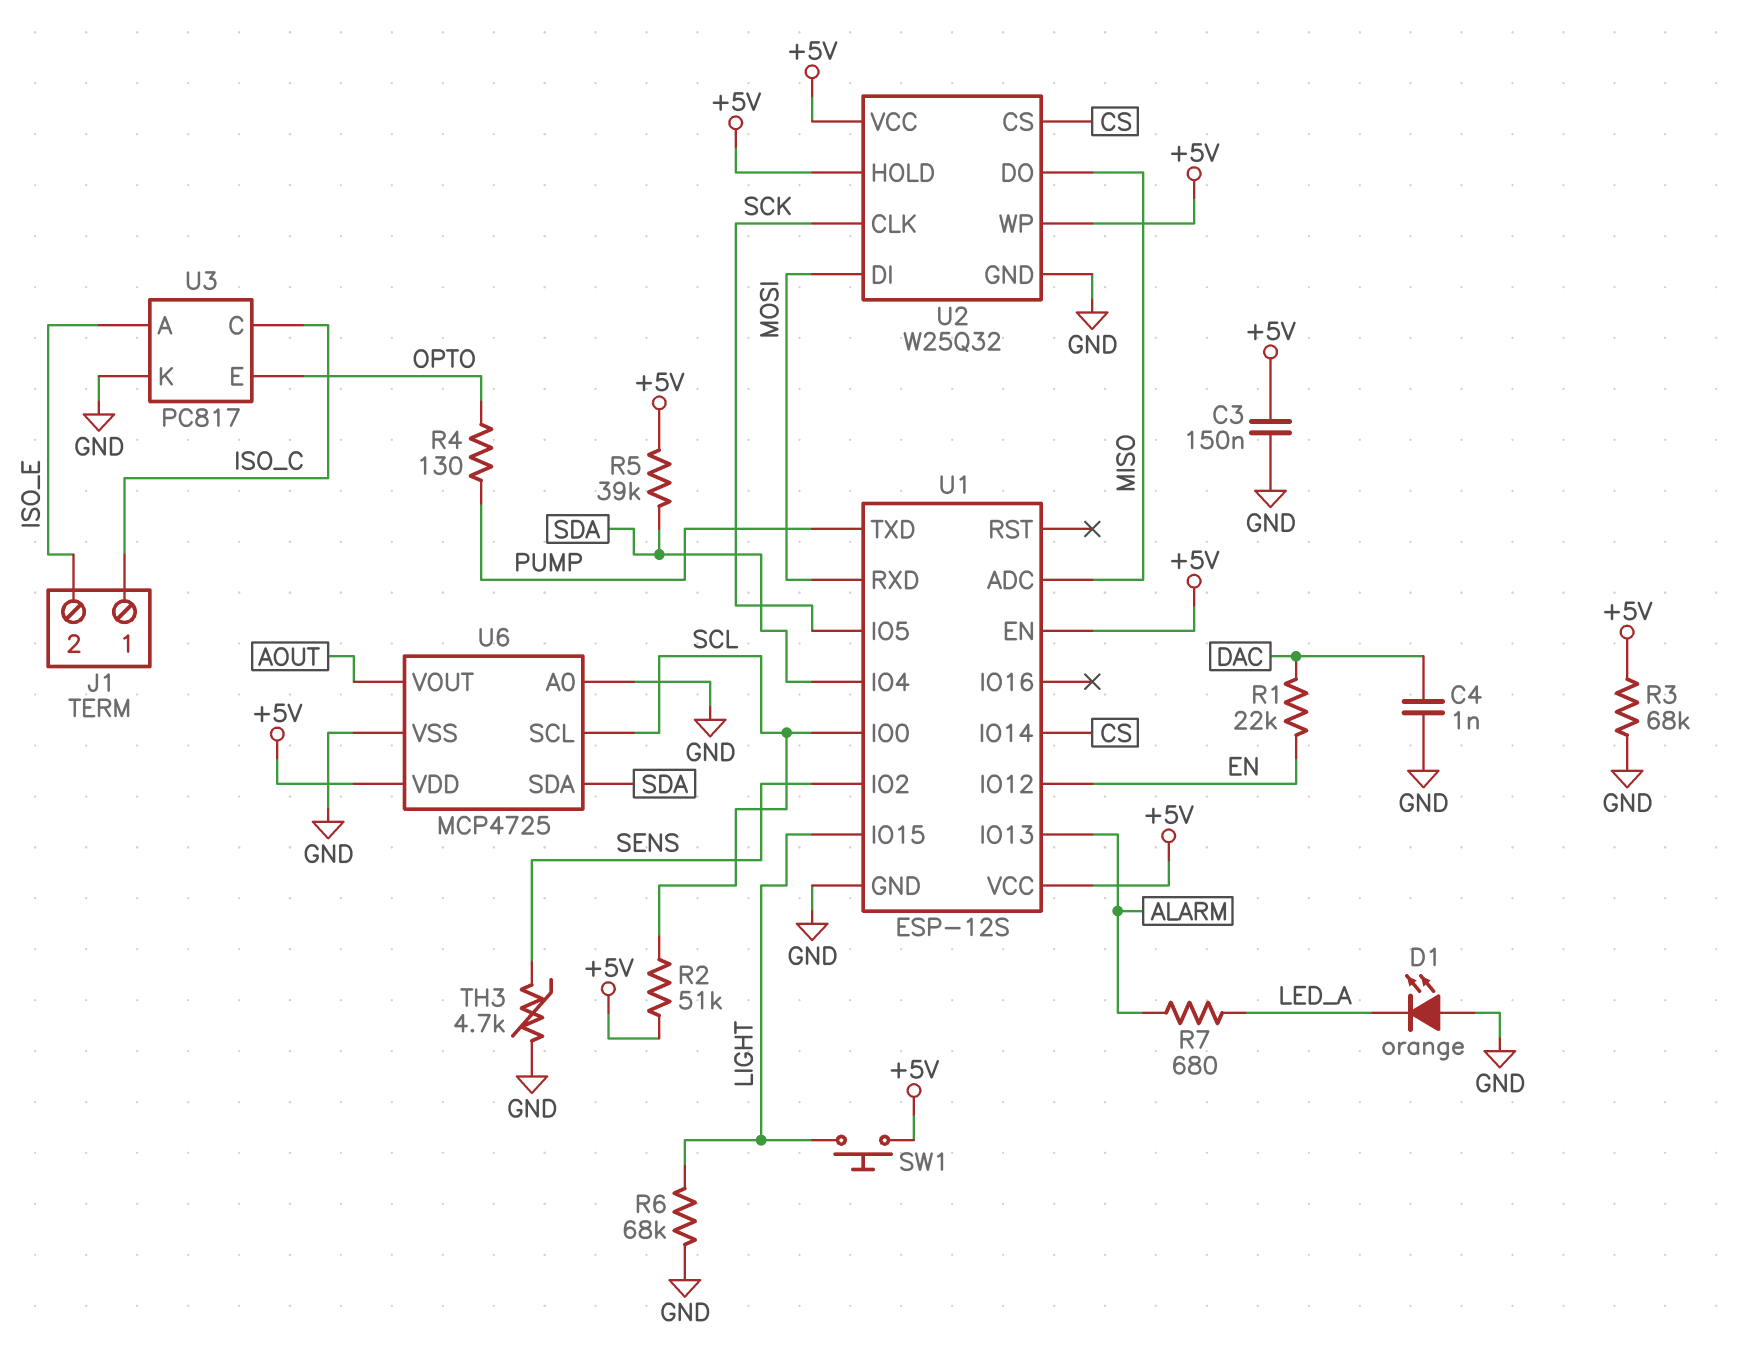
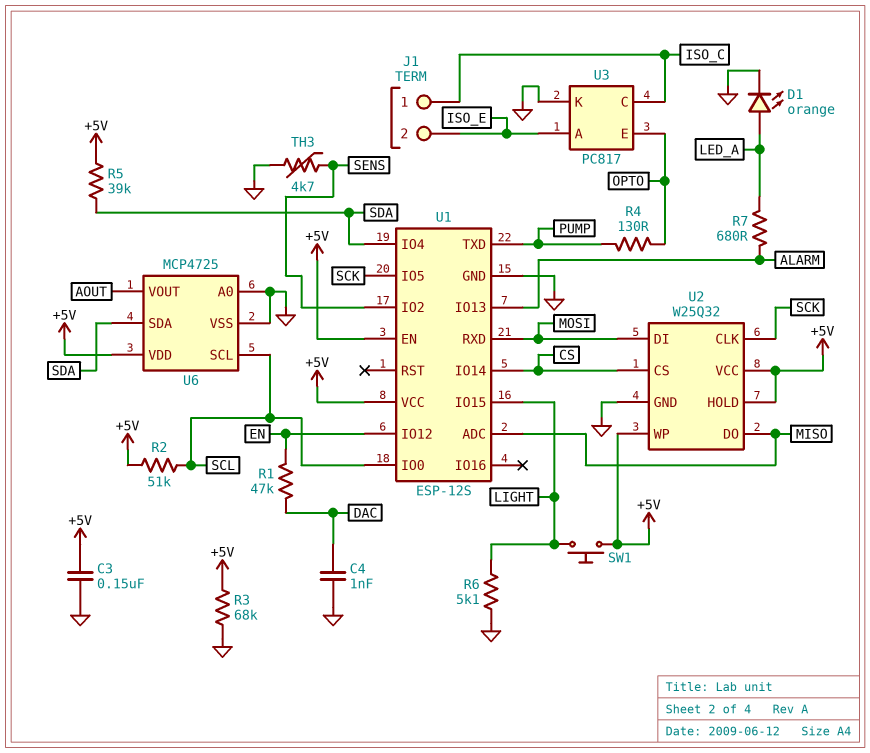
D1: LED orange (A GND, K LED_A) -> LED orange (A LED_A, K GND)
R1: 22k (DAC, EN) -> 47k (DAC, EN)
R6: 68k (GND, LIGHT) -> 5.1k (GND, LIGHT)

